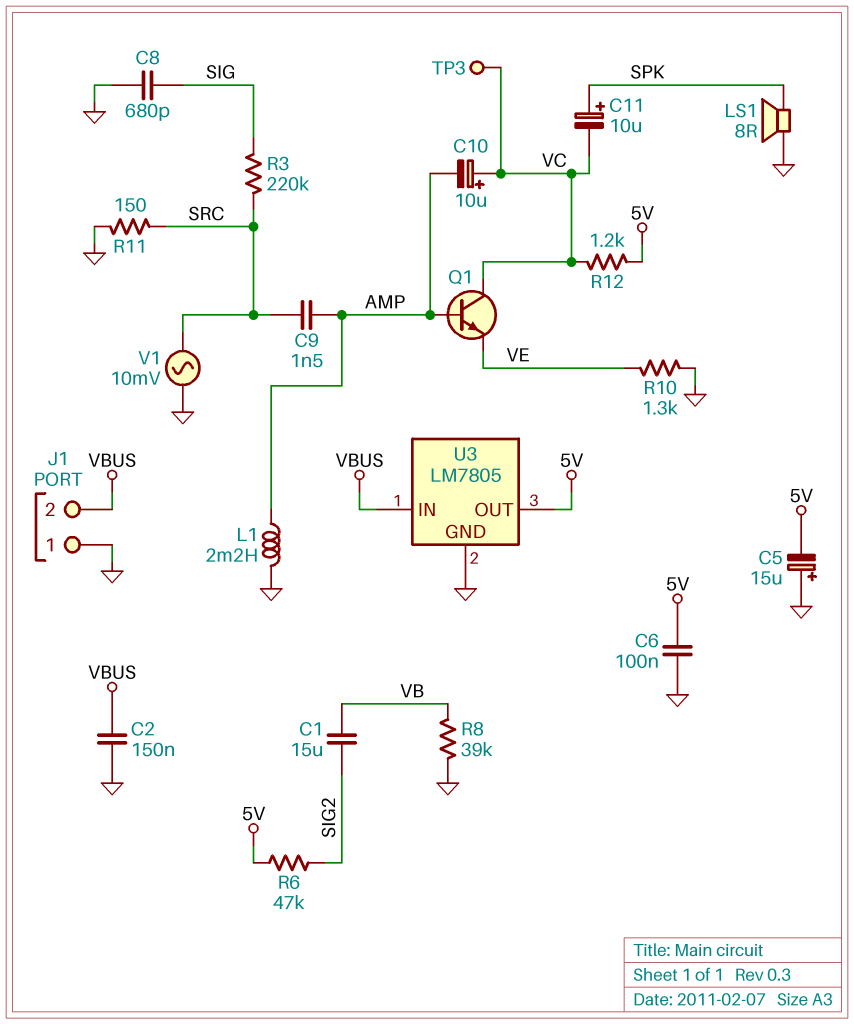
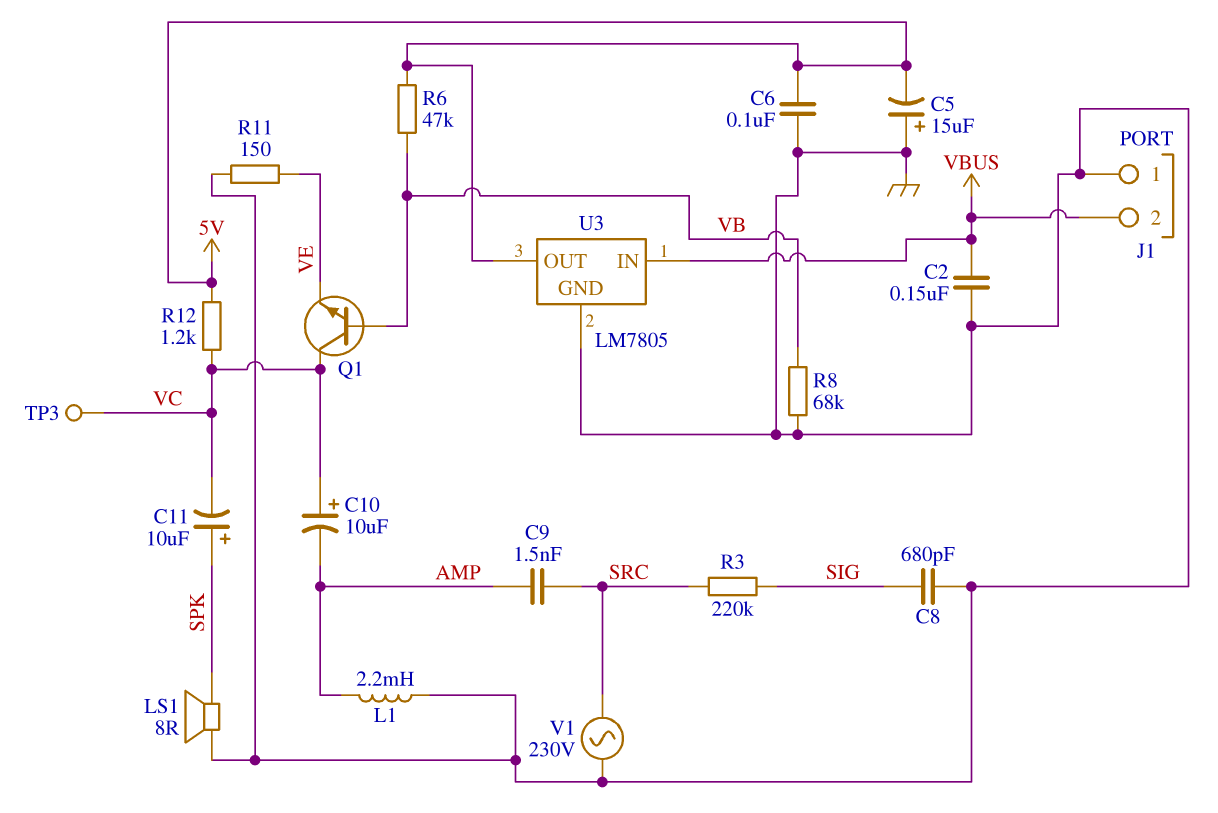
C1: 15uF (SIG2, VB) -> none
Q1: NPN (B AMP, C VC, E VE) -> NPN (B VB, C VC, E VE)
R6: 47k (5V, SIG2) -> 47k (5V, VB)
R8: 39k (GND, VB) -> 68k (GND, VB)
R10: 1.3k (GND, VE) -> none
R11: 150 (GND, SRC) -> 150 (GND, VE)
V1: AC 10mV (GND, SRC) -> AC 230V (GND, SRC)

